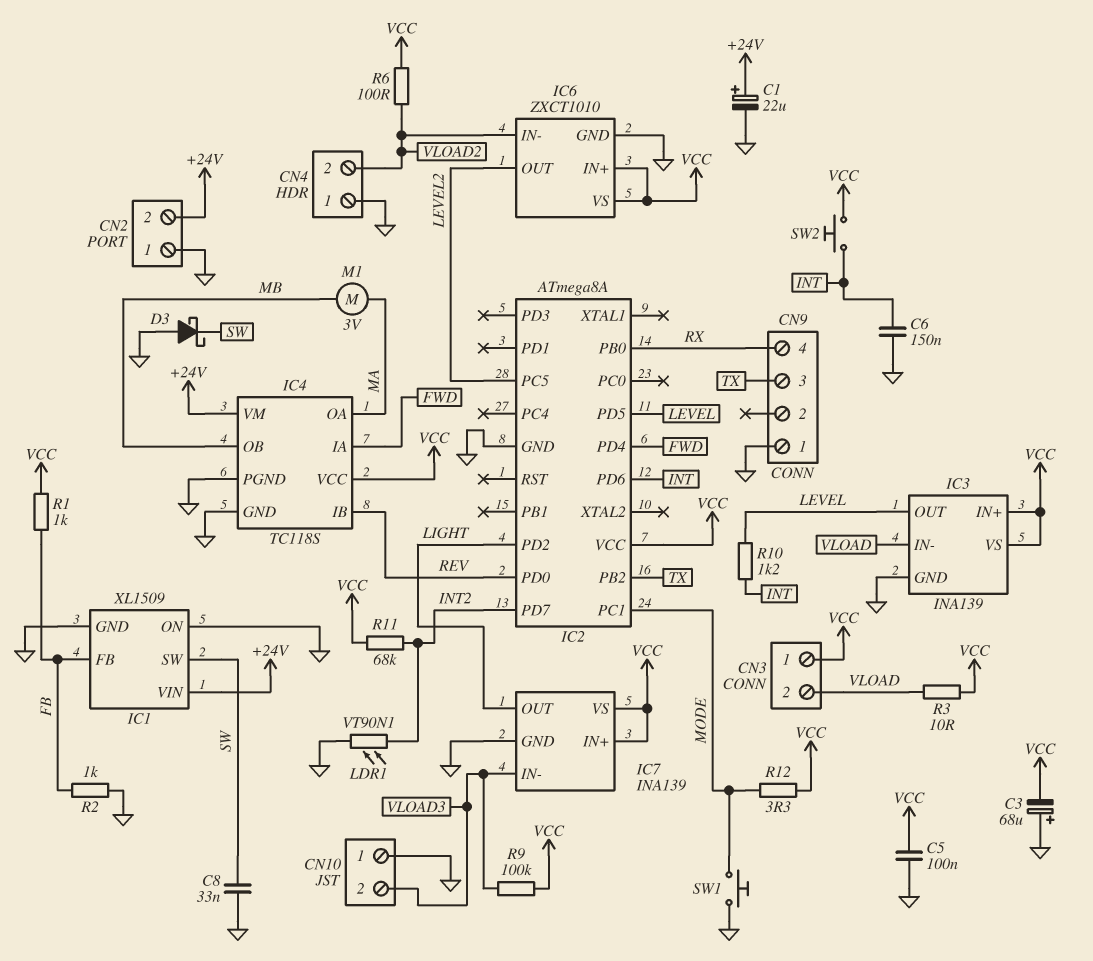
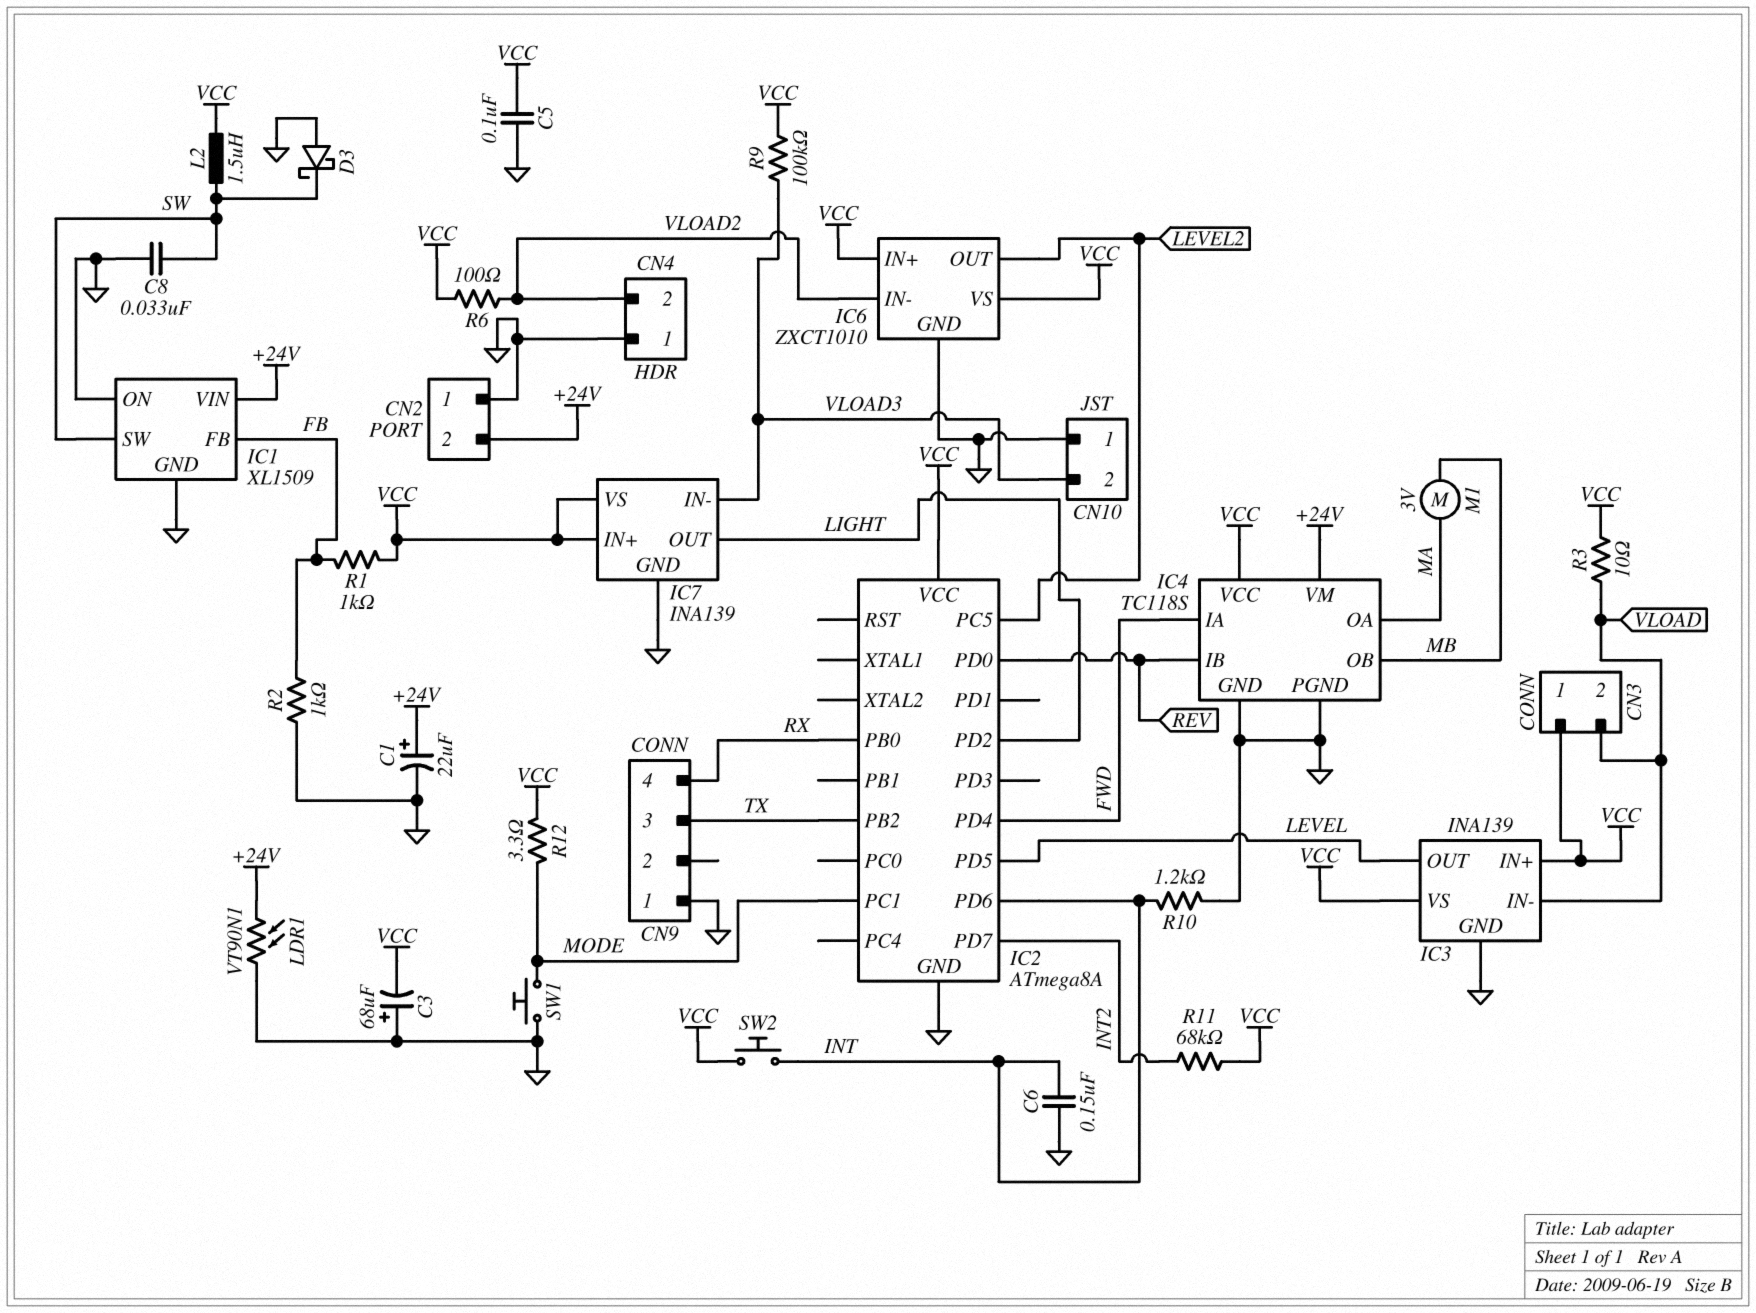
L2: none -> 1.5uH (SW, VCC)
LDR1: VT90N1 (GND, INT2) -> VT90N1 (+24V, GND)
R10: 1.2k (INT, LEVEL) -> 1.2k (GND, INT)

